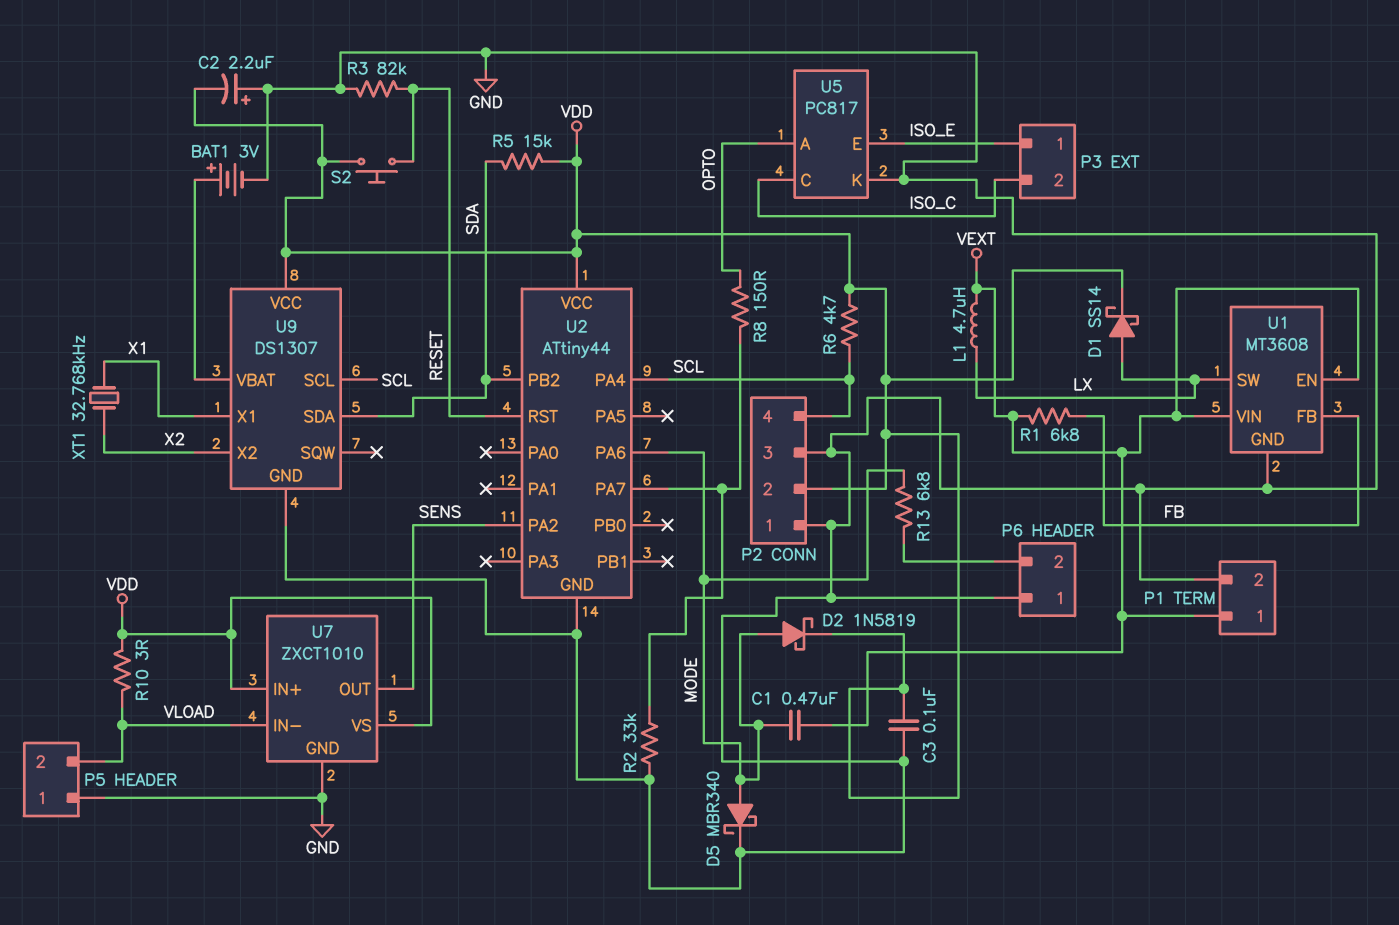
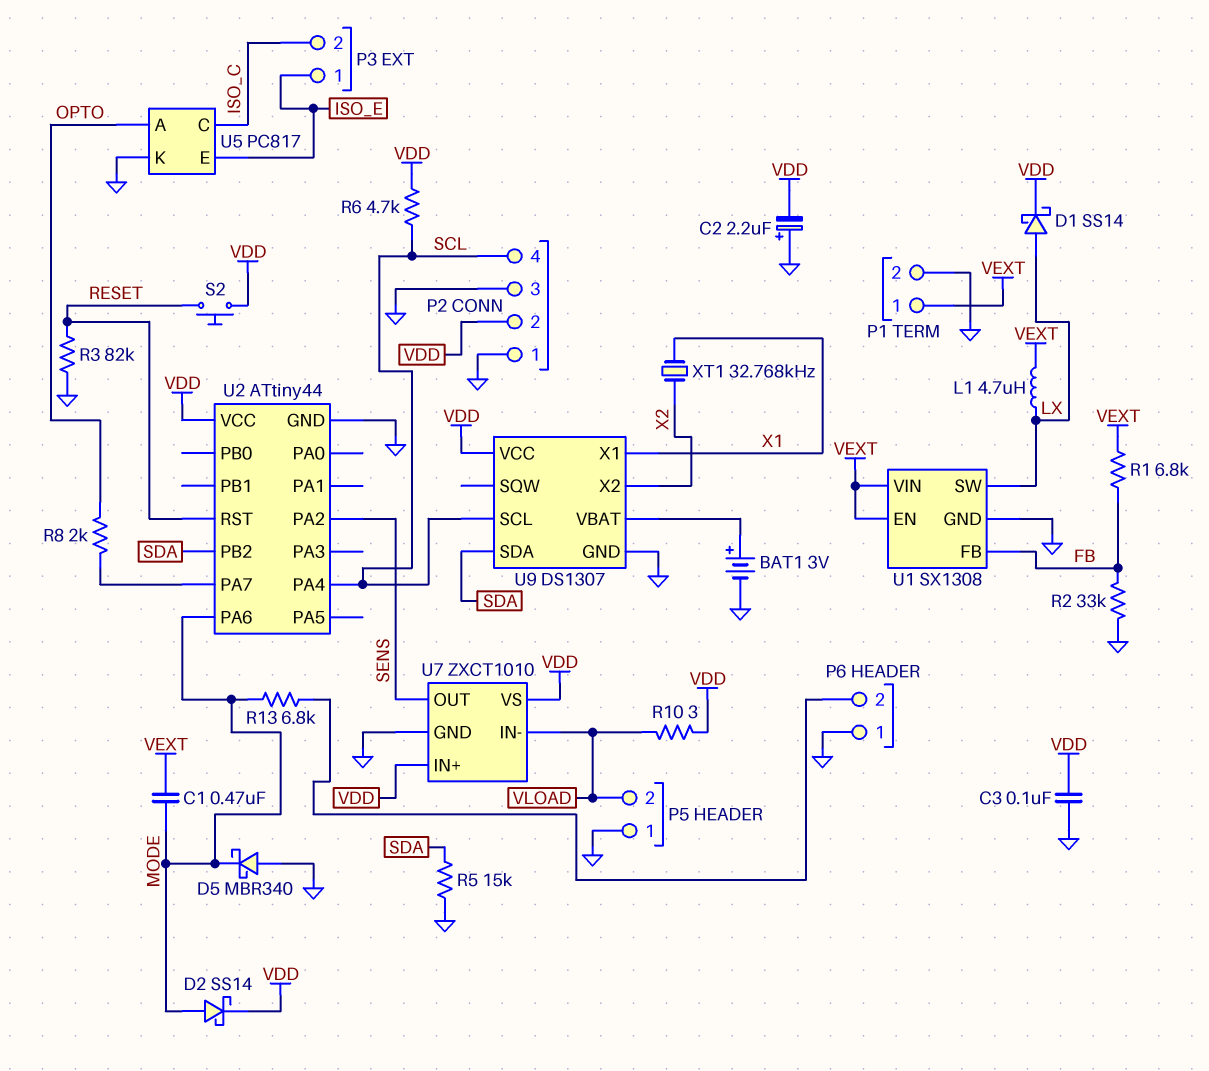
D2: schottky 1N5819 (A MODE, K VDD) -> schottky SS14 (A MODE, K VDD)
D5: schottky MBR340 (A MODE, K GND) -> schottky MBR340 (A GND, K MODE)
R2: 33k (GND, U2/PA7) -> 33k (FB, GND)
R5: 15k (SDA, VDD) -> 15k (GND, SDA)
R8: 150 (OPTO, U2/PA7) -> 2k (OPTO, U2/PA7)
U1: MT3608 -> SX1308

